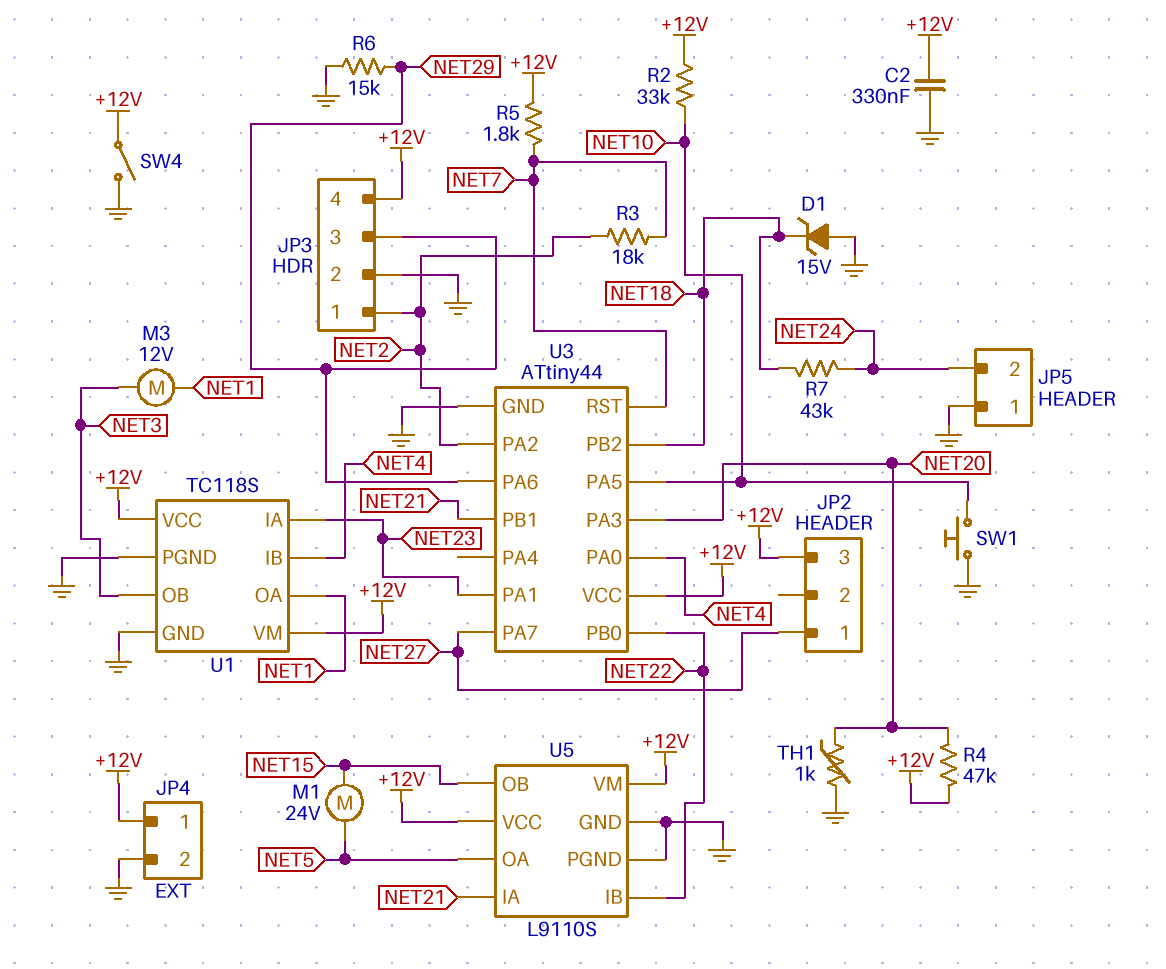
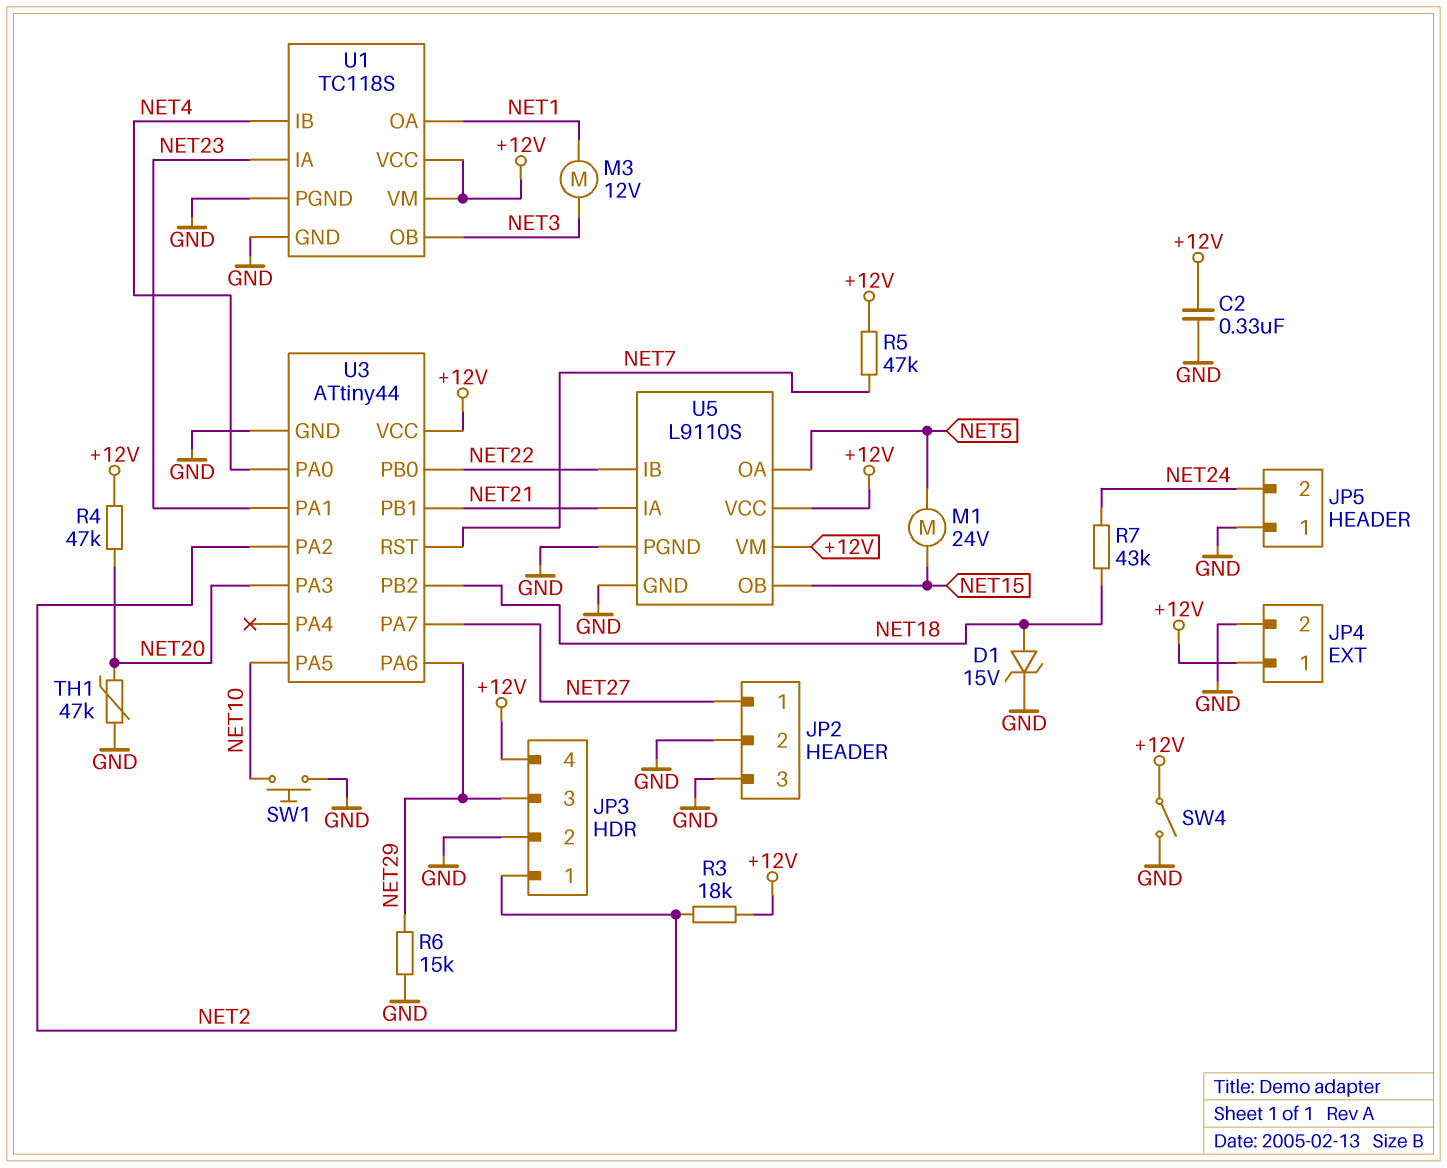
D1: zener 15V (A GND, K NET18) -> zener 15V (A NET18, K GND)
JP2 pin 2: none -> GND
JP2 pin 3: +12V -> GND
R2: 33k (+12V, NET10) -> none
R3: 18k (NET2, NET7) -> 18k (+12V, NET2)
R5: 1.8k (+12V, NET7) -> 47k (+12V, NET7)
TH1: 1k (GND, NET20) -> 47k (GND, NET20)

